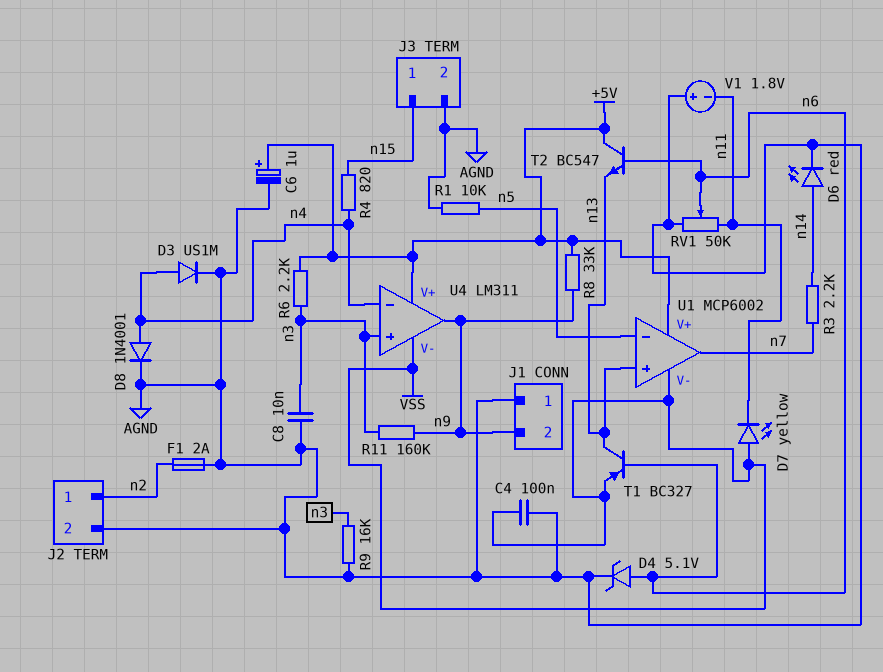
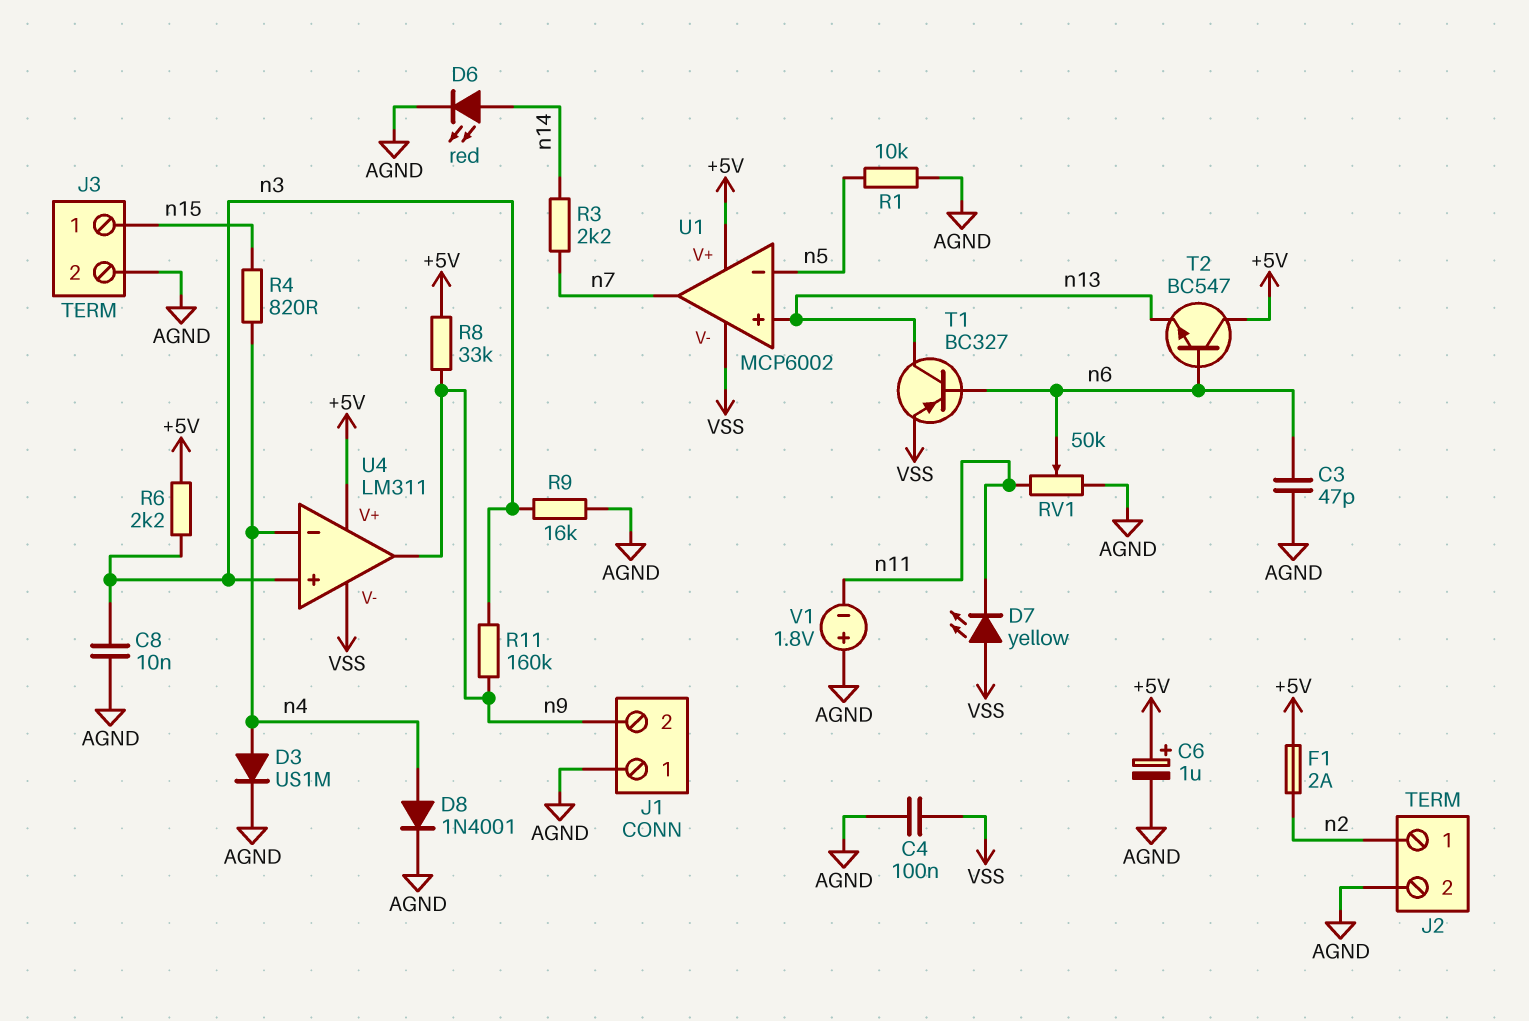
C3: none -> 47pF (AGND, n6)
D4: zener 5.1V (A n6, K AGND) -> none
F1: 2A (AGND, n2) -> 2A (+5V, n2)

